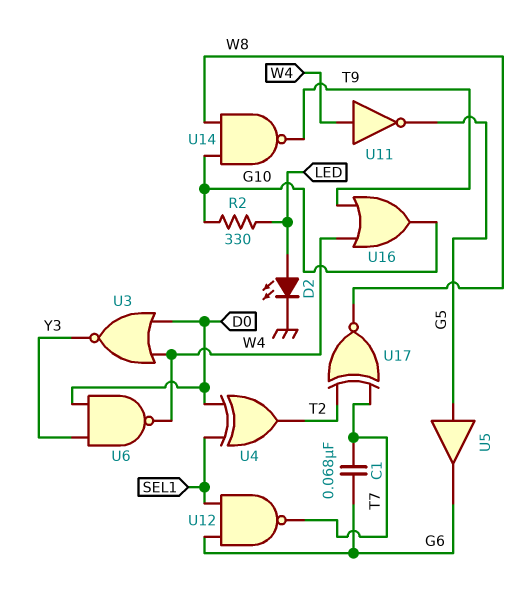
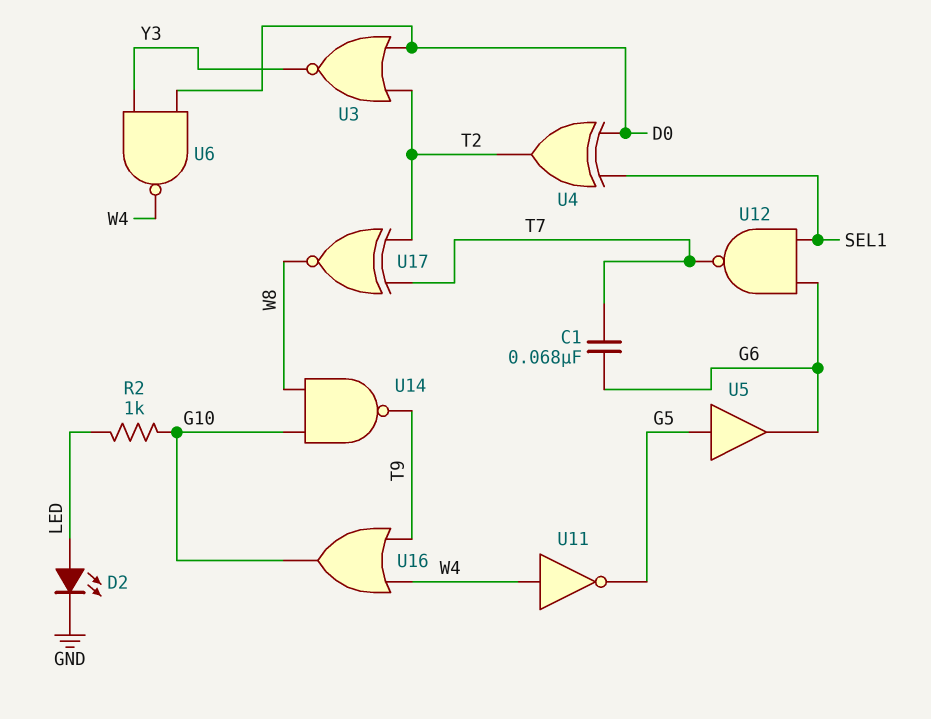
R2: 330 (G10, LED) -> 1k (G10, LED)
U3: NOR (in D0, in W4, out Y3) -> NOR (in D0, in T2, out Y3)

